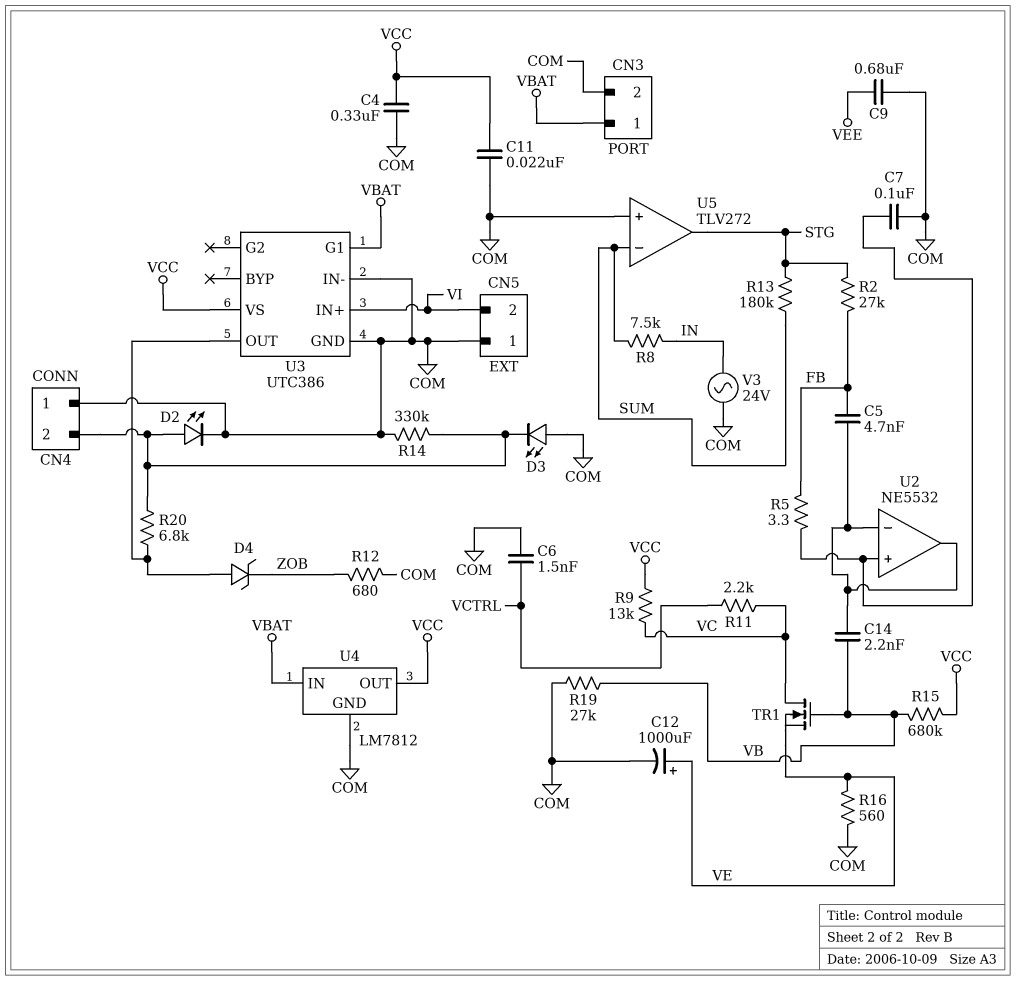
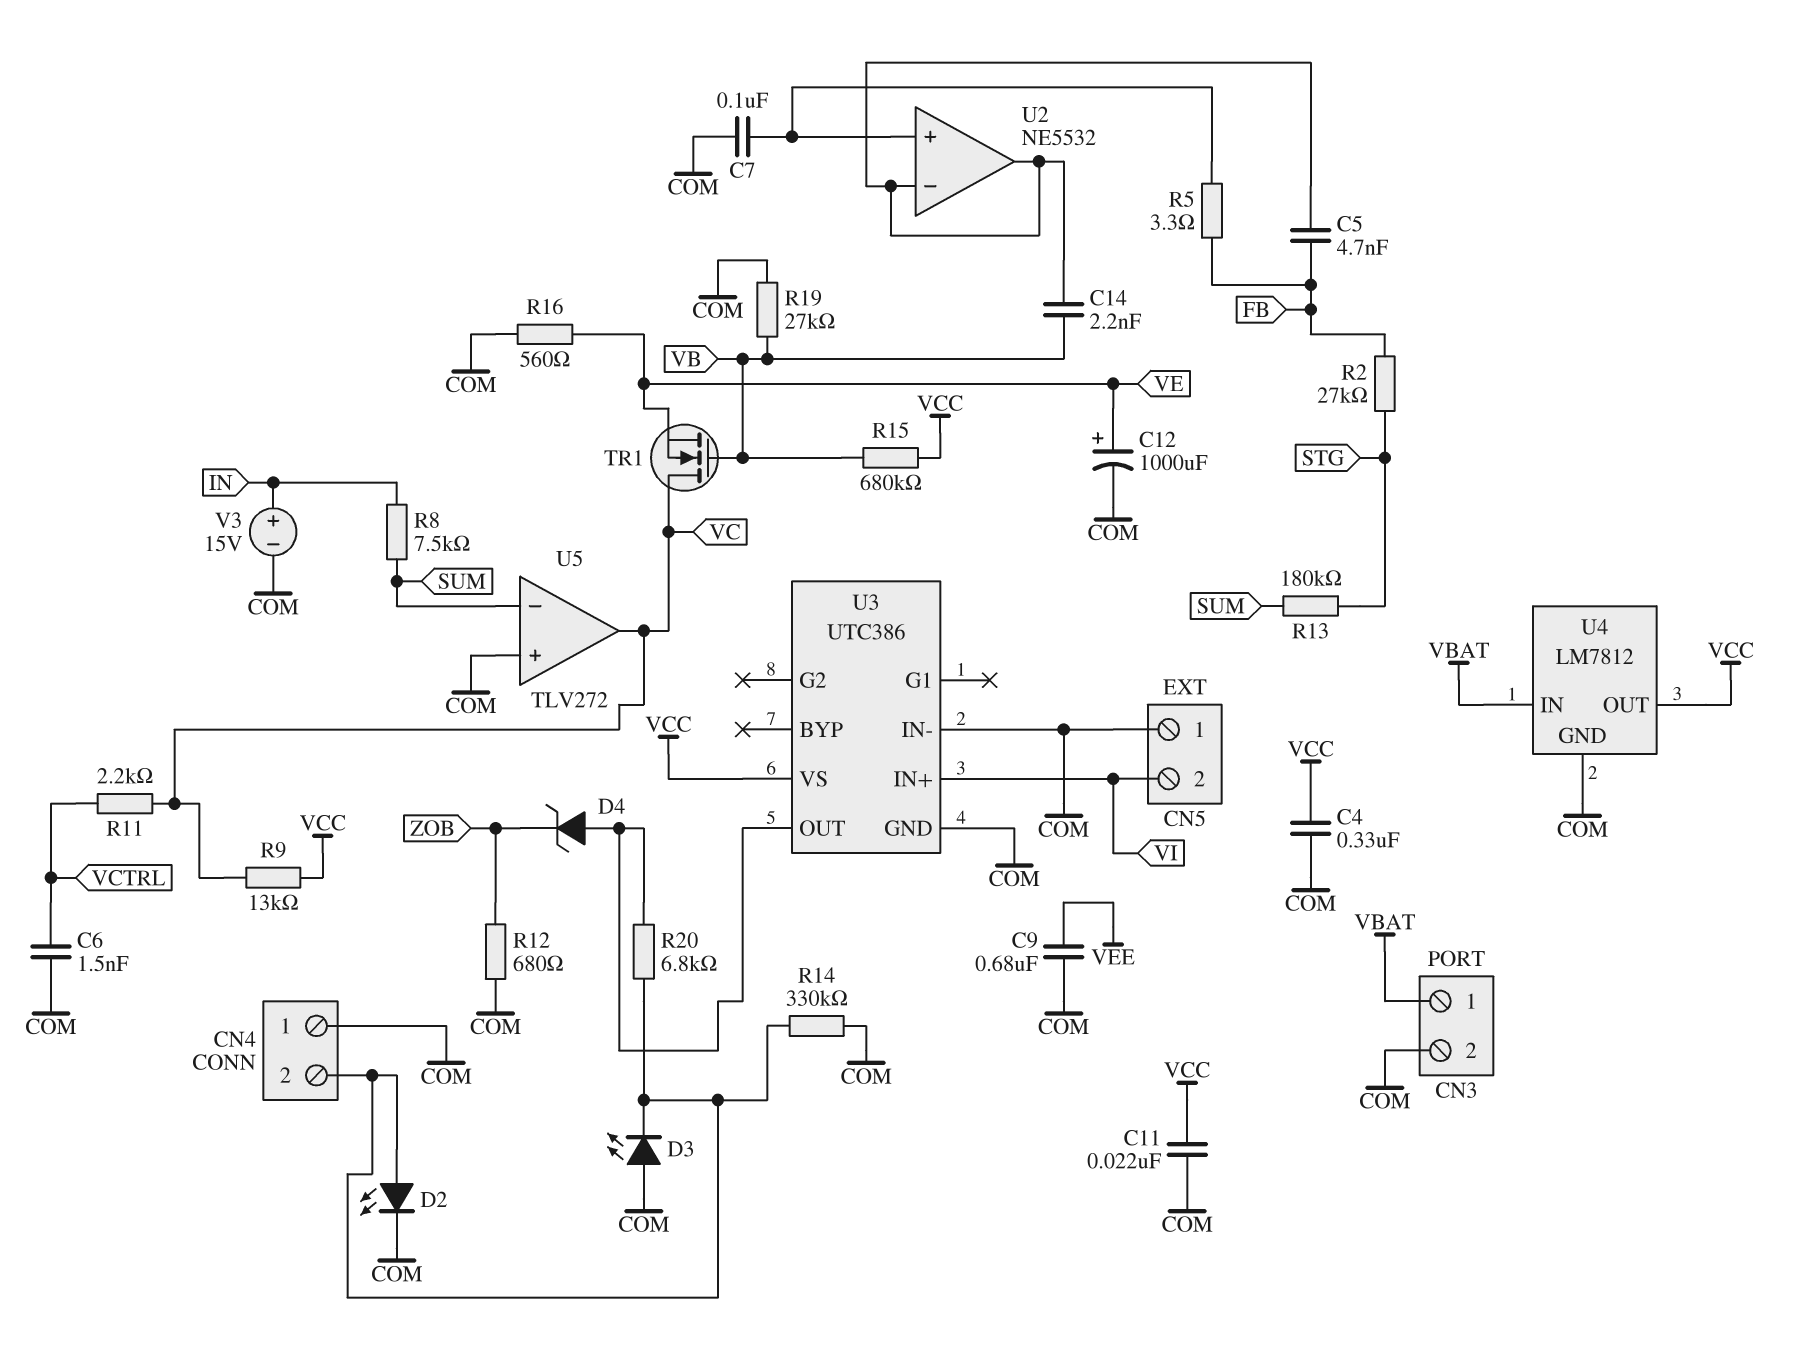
U3 pin G1: VBAT -> none
U5 pin out: STG -> VC
V3: AC 24V (COM, IN) -> 15V (plus IN, minus COM)

